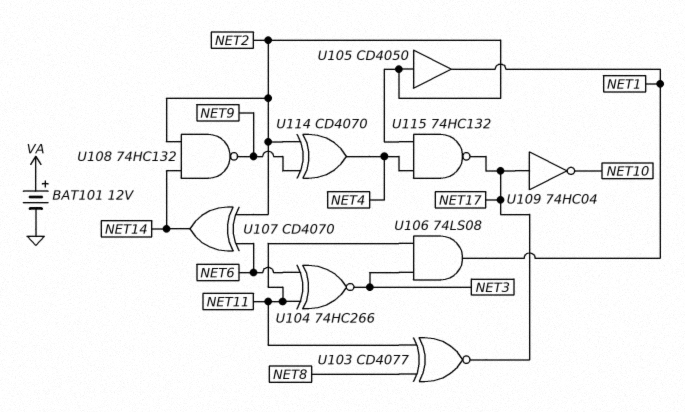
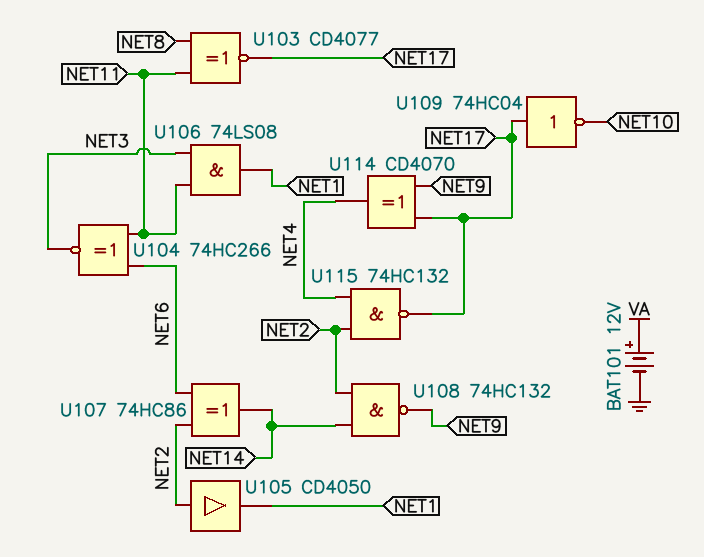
U107: XOR CD4070 (in NET2, in NET6, out NET14) -> XOR 74HC86 (in NET2, in NET6, out NET14)
U114: XOR CD4070 (in NET2, in NET9, out NET4) -> XOR CD4070 (in NET9, in NET17, out NET4)

